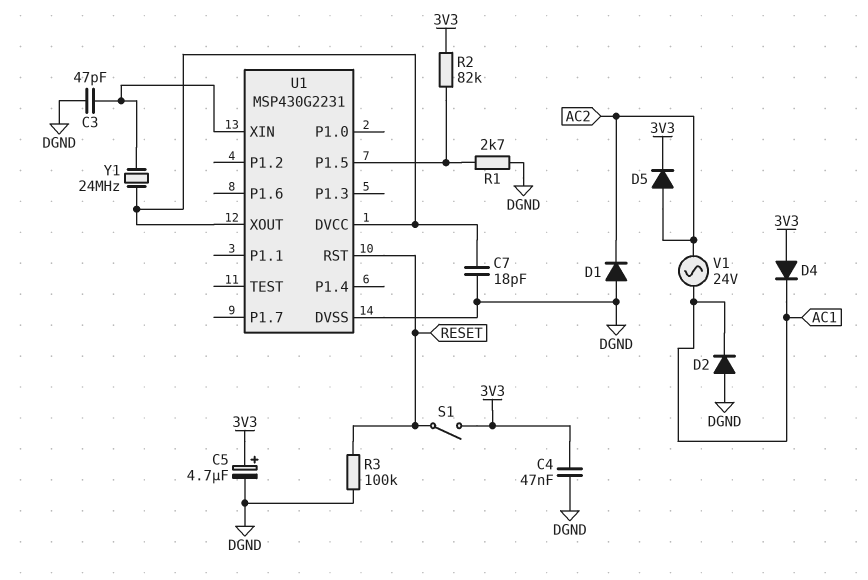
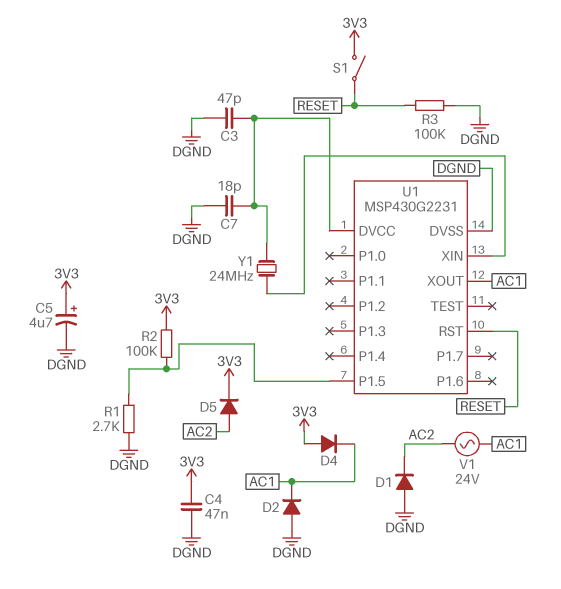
C3: 47pF (DGND, U1/XIN) -> 47pF (DGND, U1/DVCC)
R2: 82k (3V3, U1/P1.5) -> 100k (3V3, U1/P1.5)
U1 pin XOUT: U1/DVCC -> AC1

